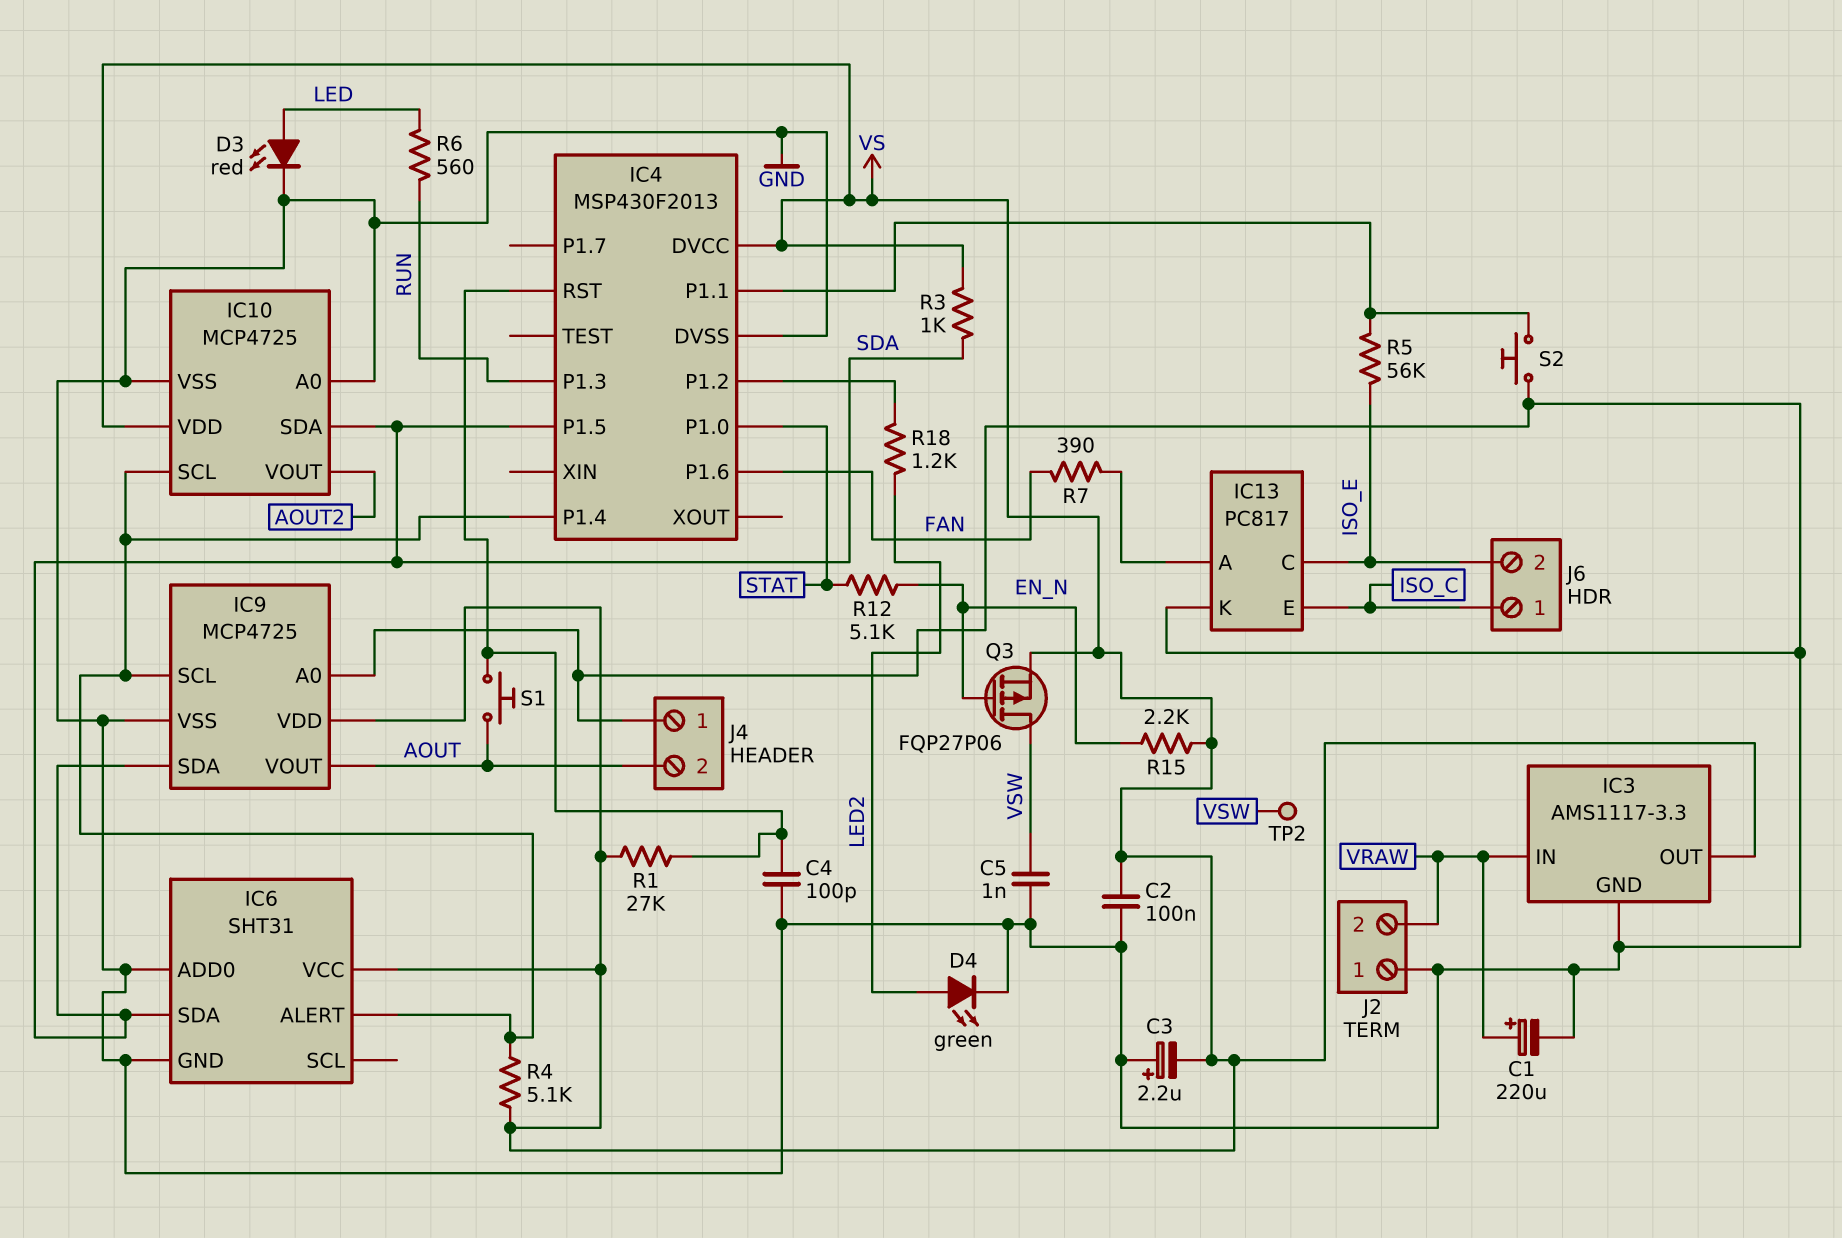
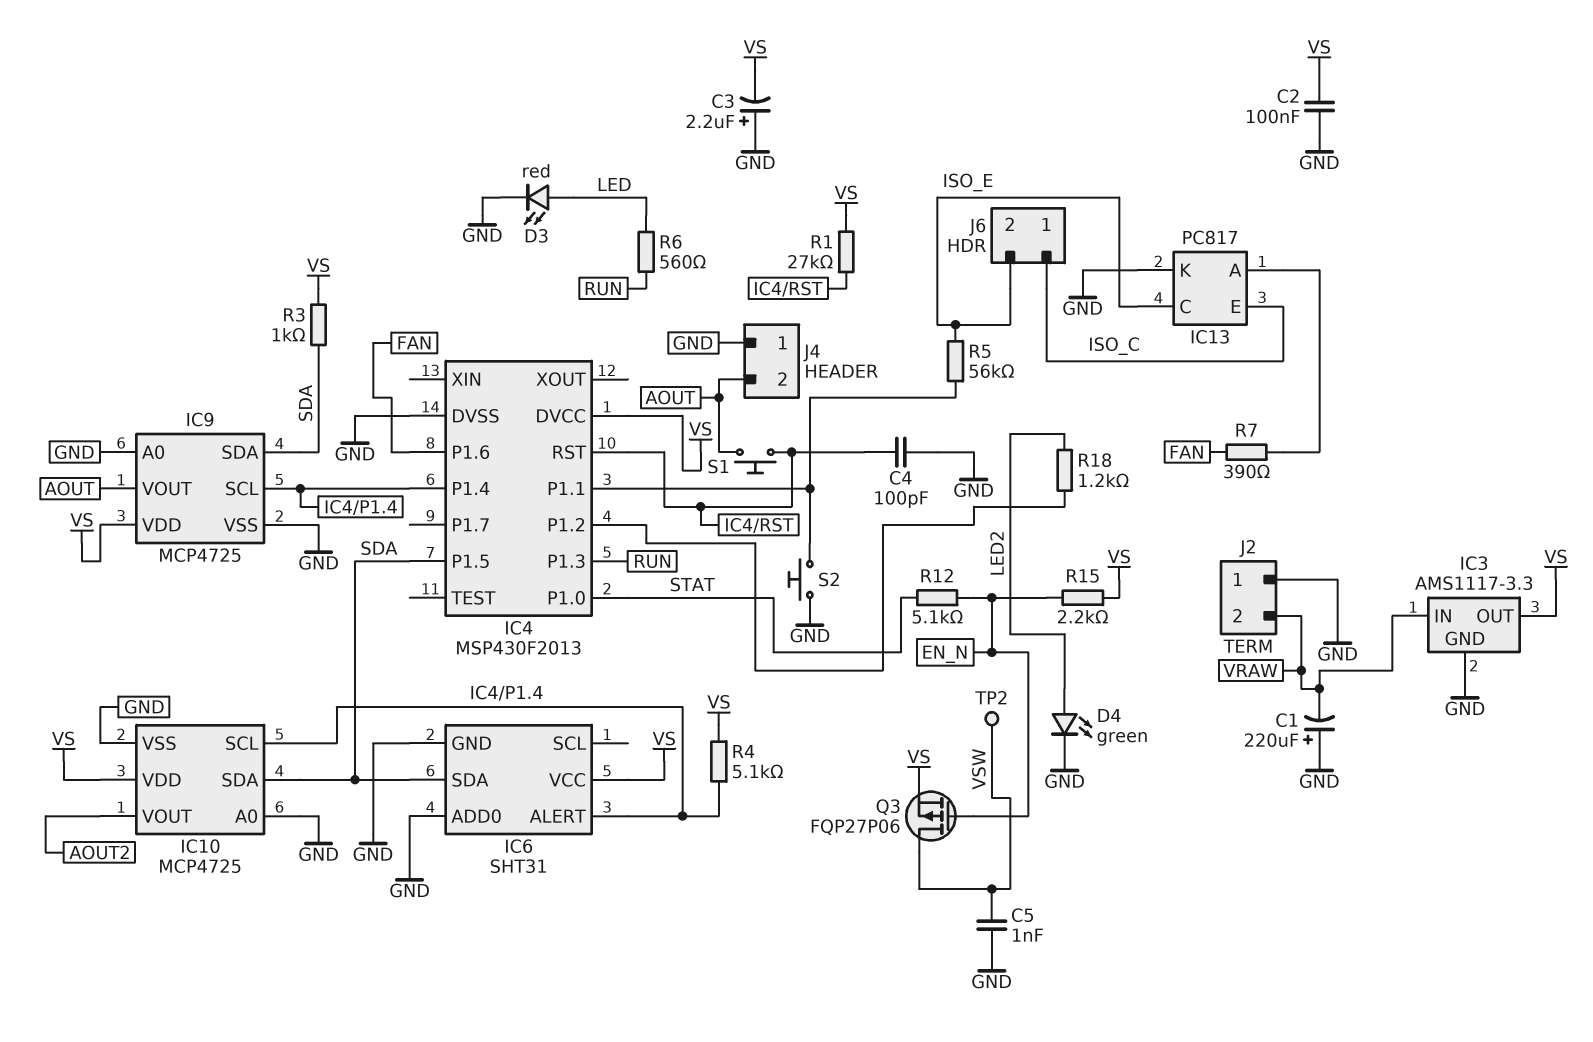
C1: 220uF (plus VRAW, minus GND) -> 220uF (plus GND, minus VRAW)

